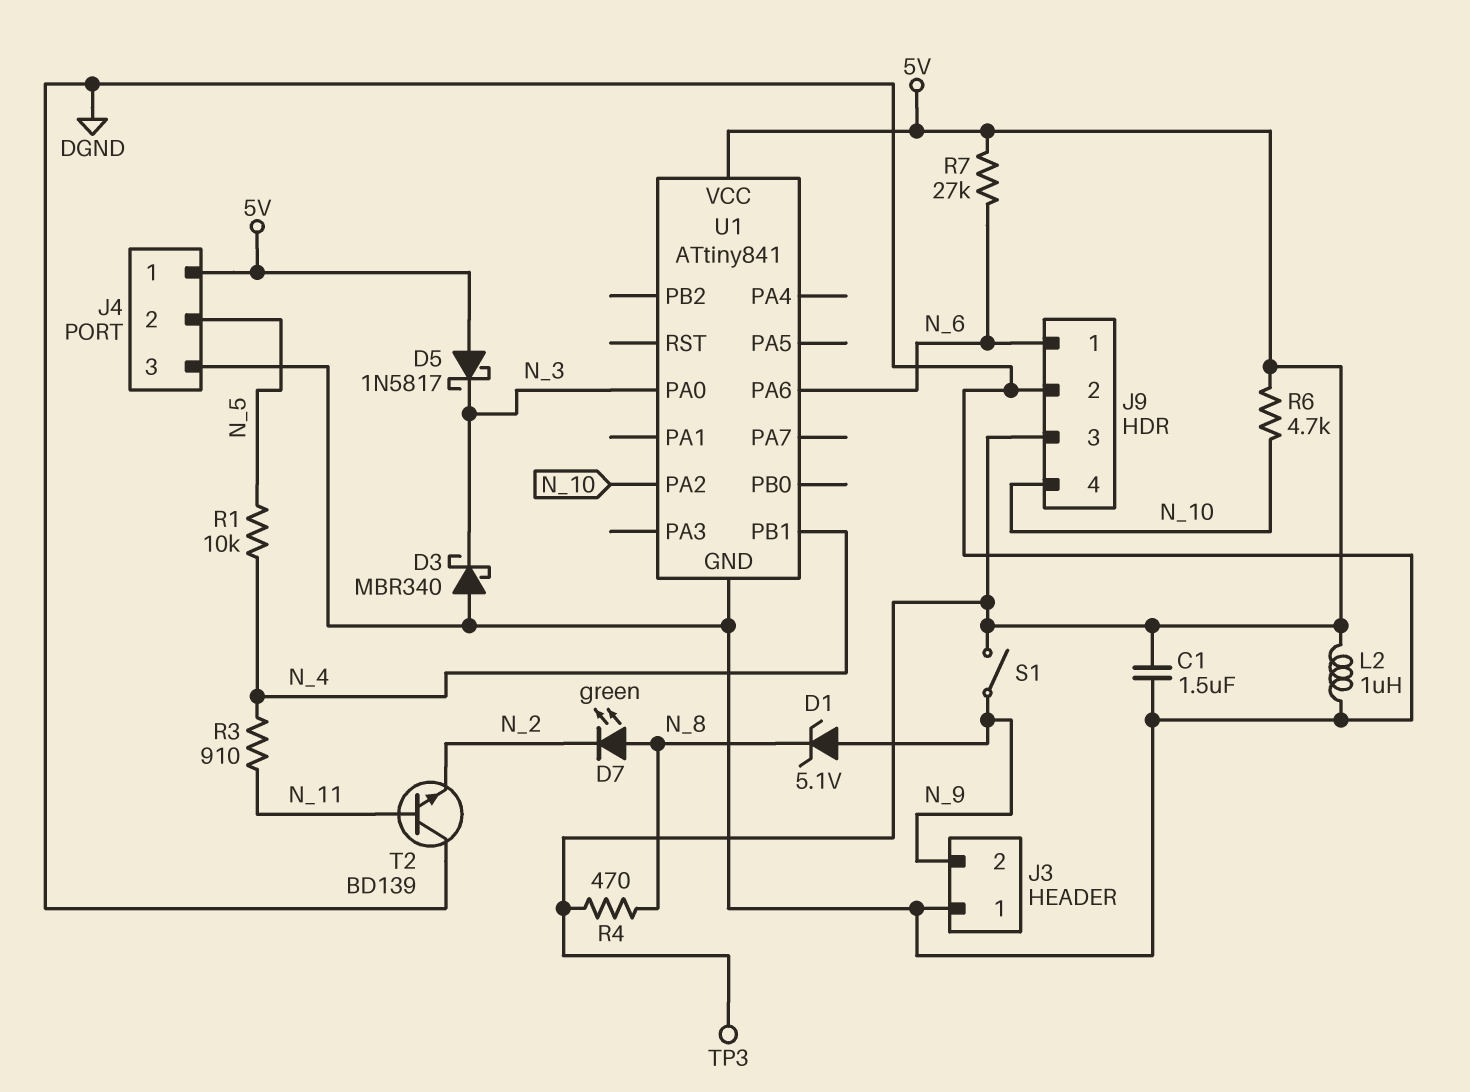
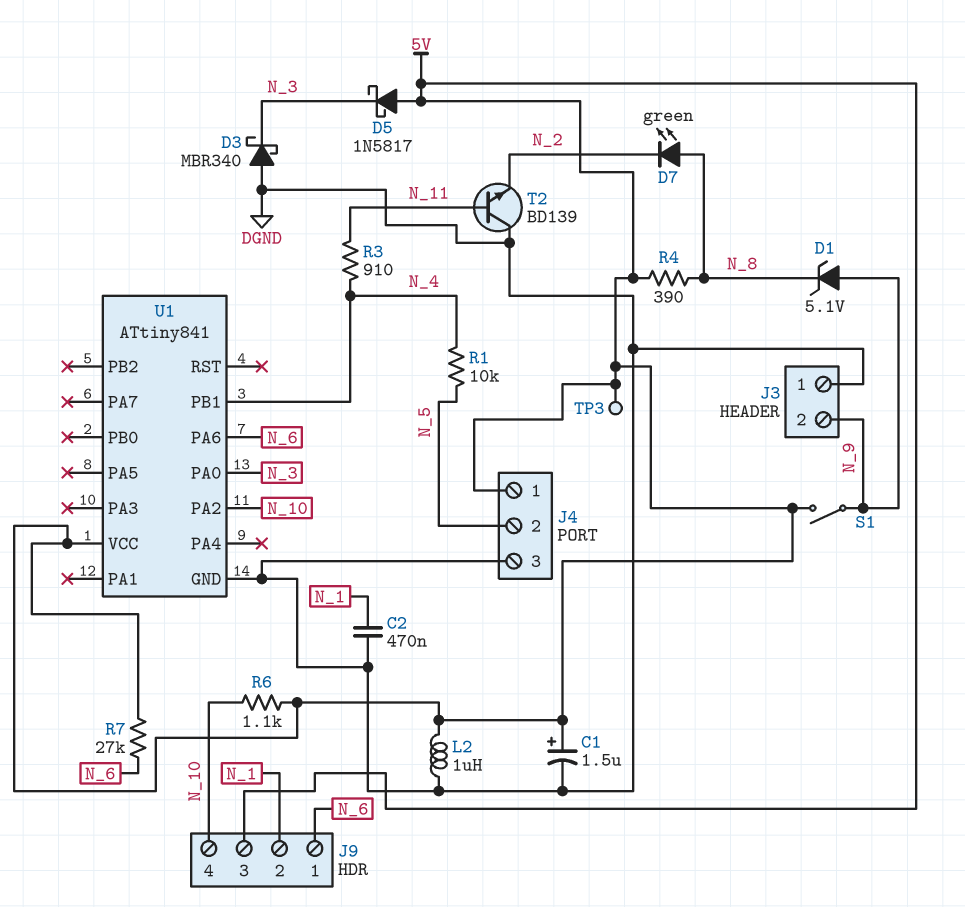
C1: 1.5uF (5V, DGND) -> 1.5uF (plus 5V, minus DGND)
C2: none -> 470nF (DGND, N_1)
J9 pin 2: DGND -> N_1
R4: 470 (5V, N_8) -> 390 (5V, N_8)
R6: 4.7k (5V, N_10) -> 1.1k (5V, N_10)

